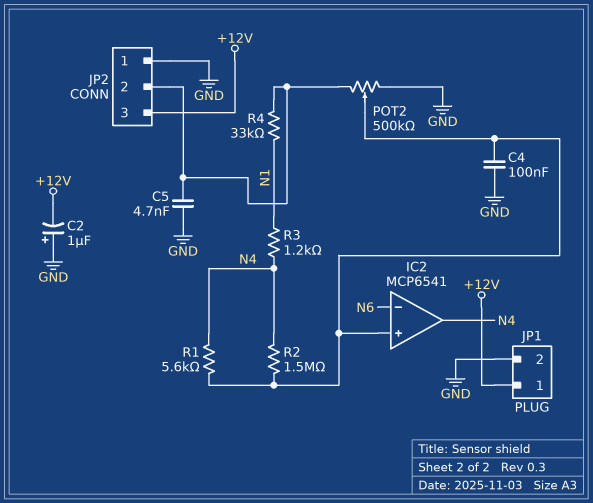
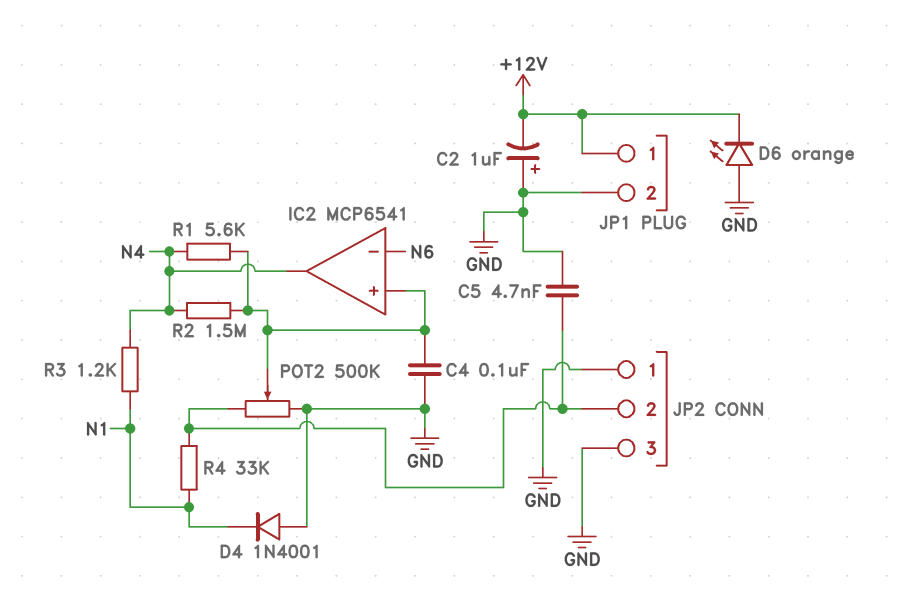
D4: none -> diode 1N4001 (A GND, K N1)
D6: none -> LED orange (A GND, K +12V)
JP2 pin 3: +12V -> GND

